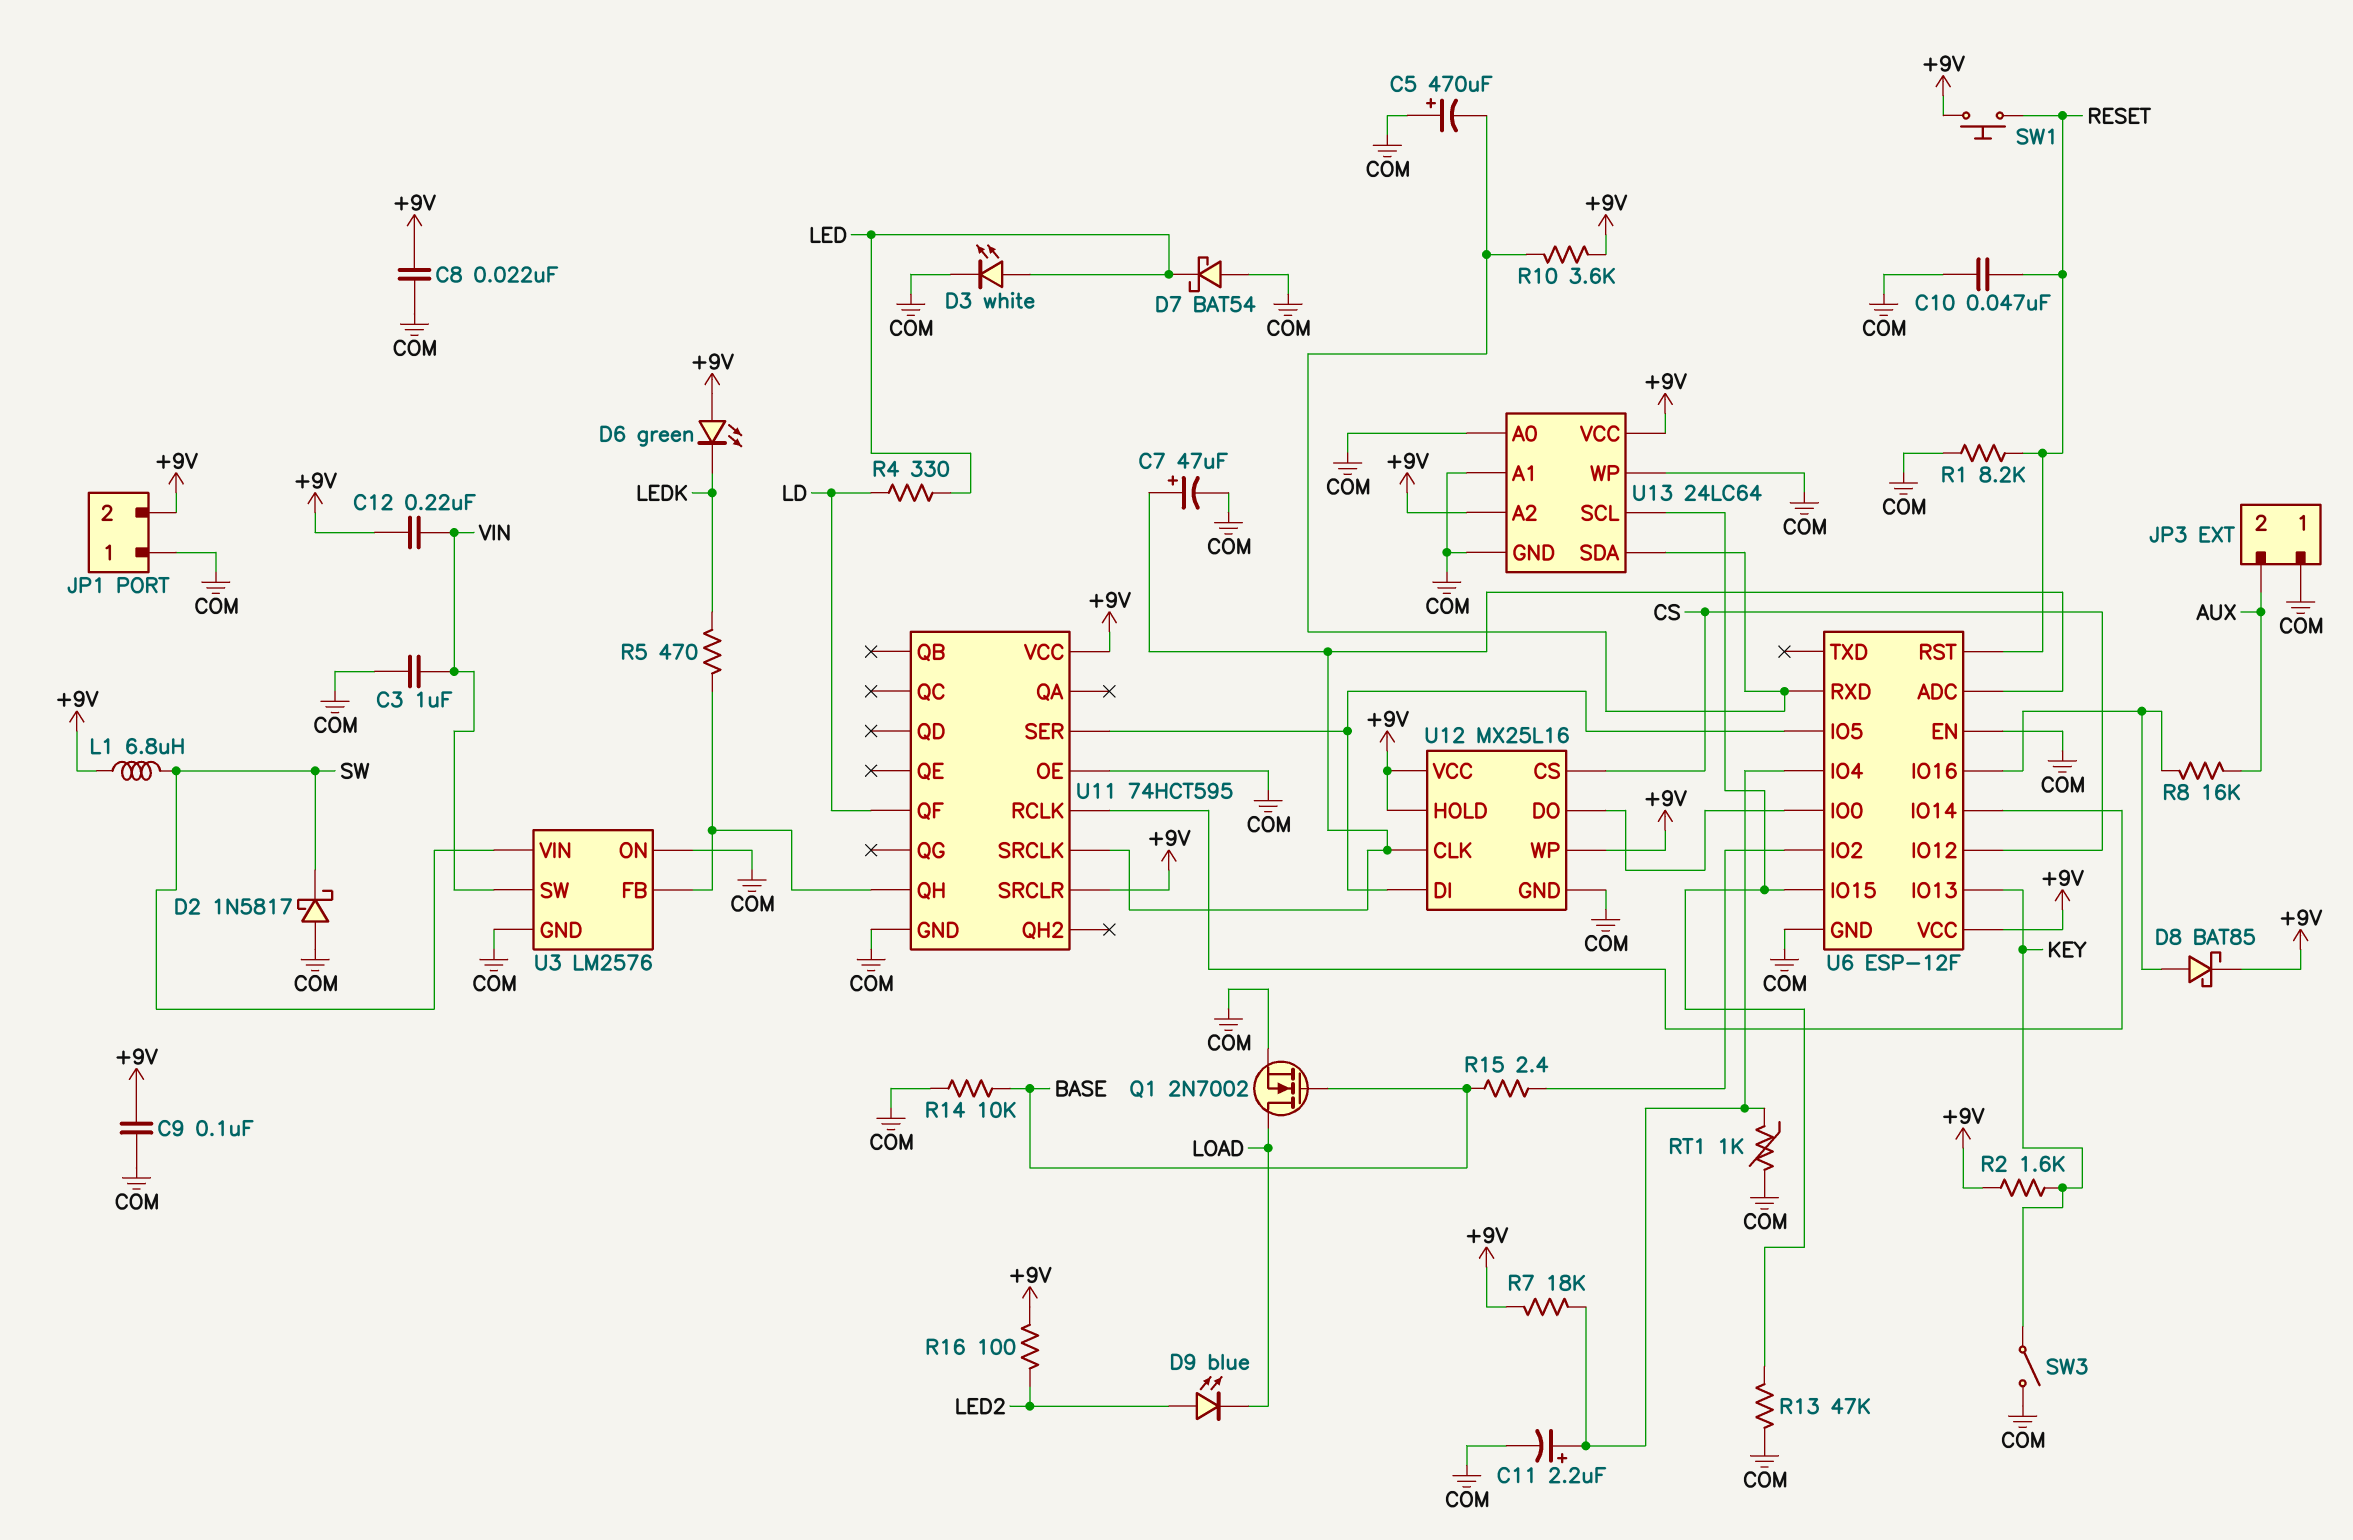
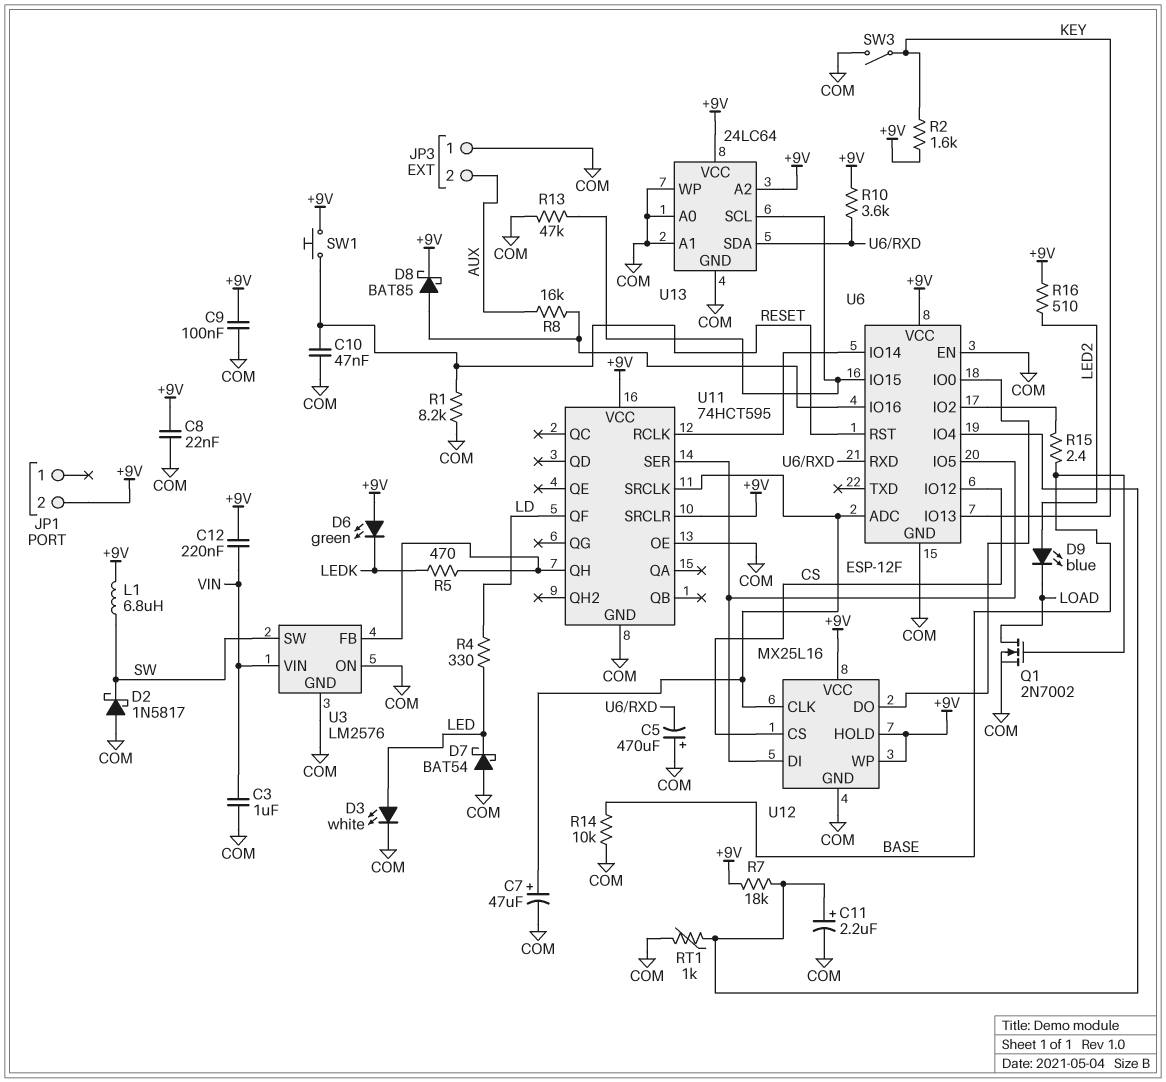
JP1 pin 1: COM -> none
R16: 100 (+9V, LED2) -> 510 (+9V, LED2)
U3 pin SW: VIN -> SW
U3 pin VIN: SW -> VIN

